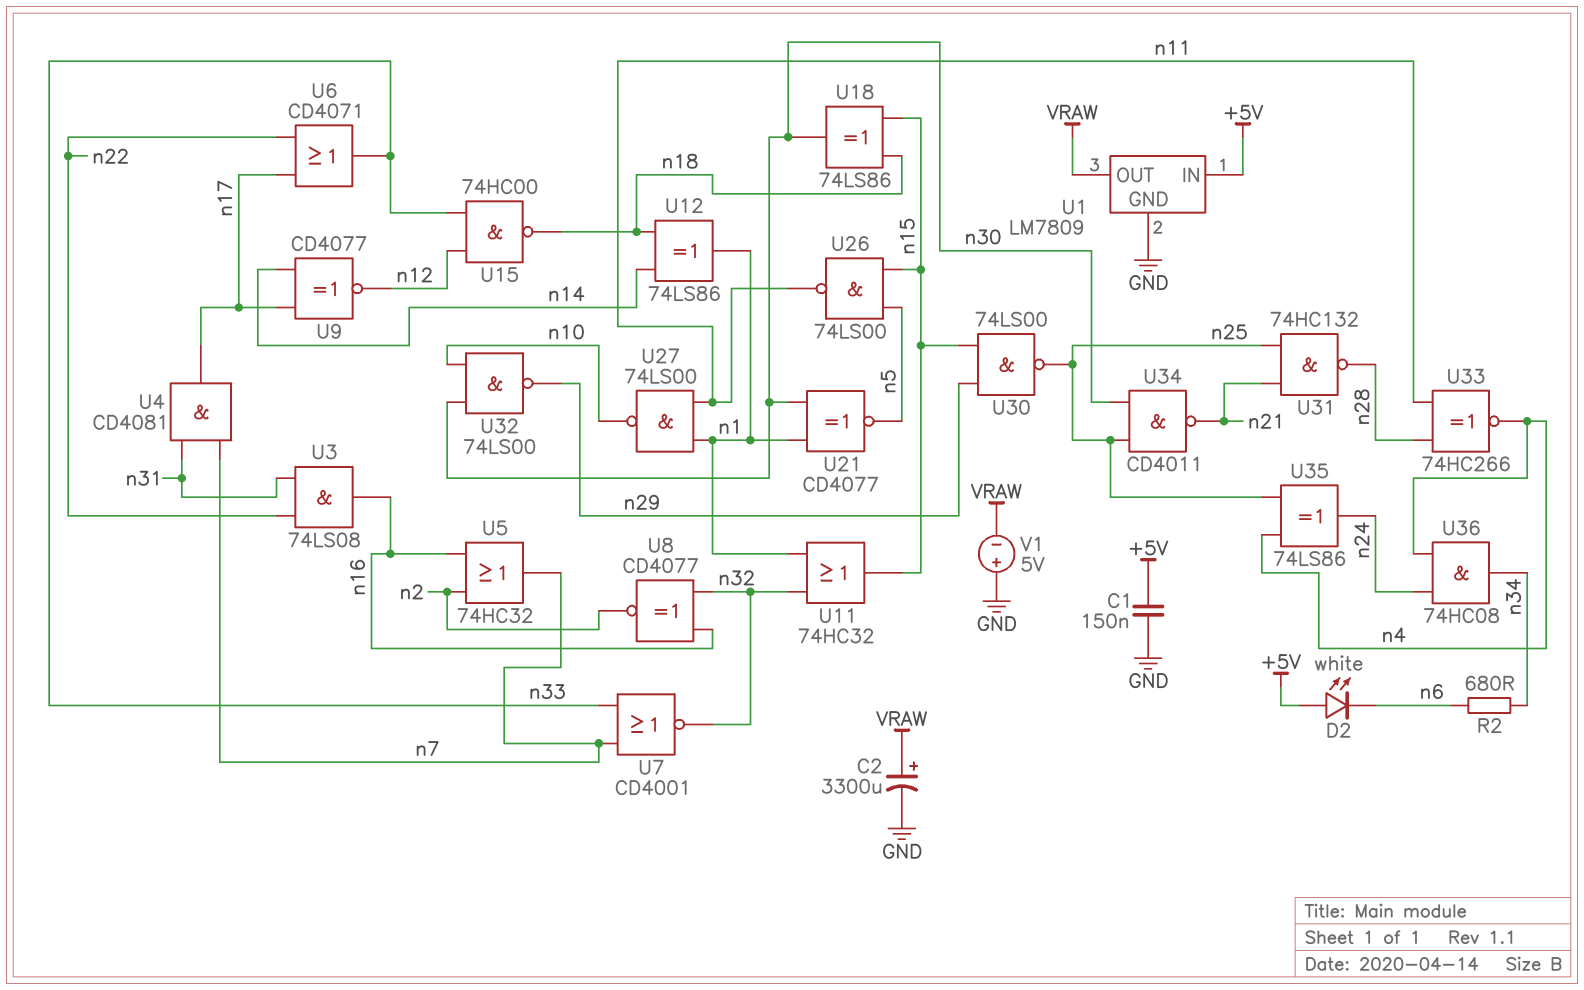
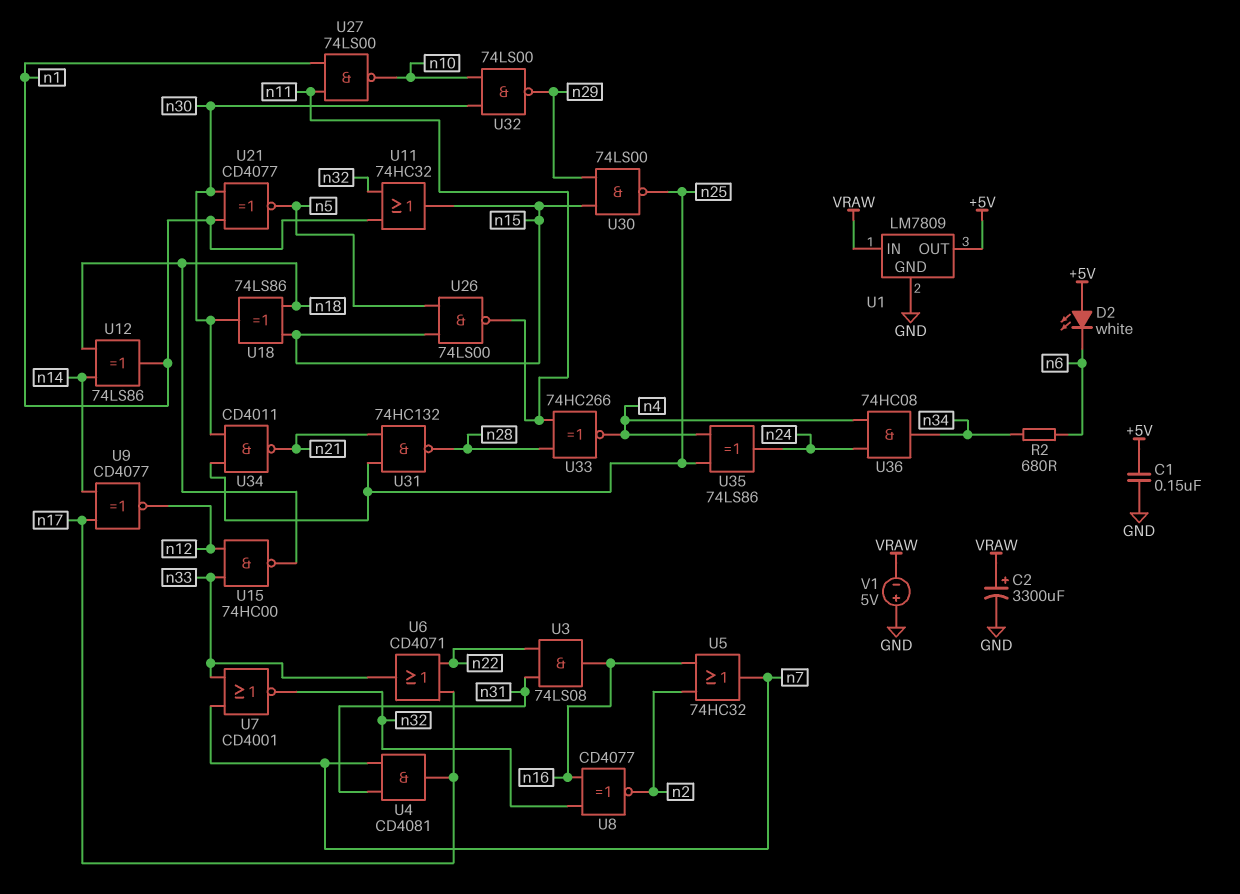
U1 pin IN: +5V -> VRAW
U1 pin OUT: VRAW -> +5V

